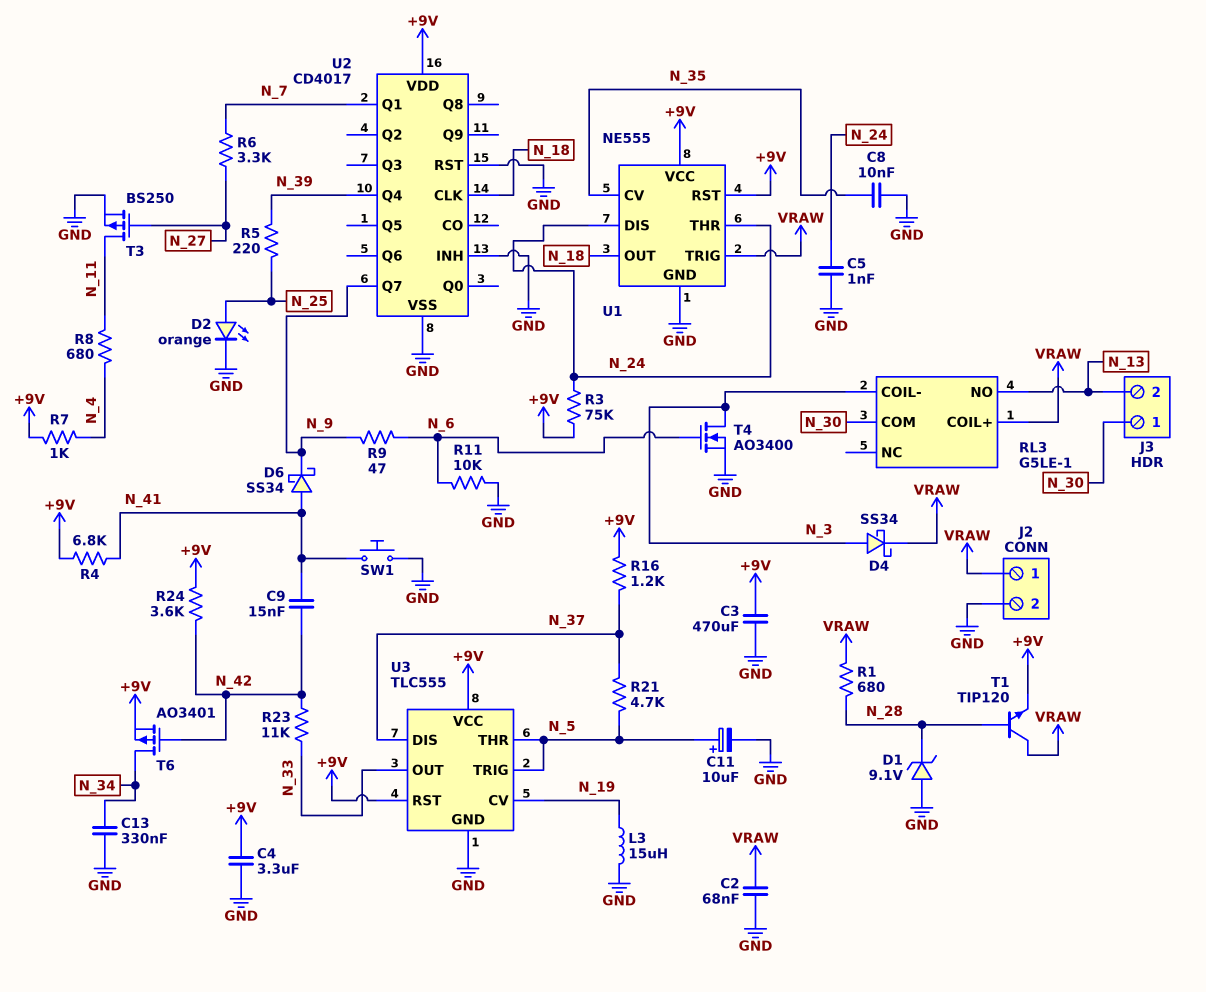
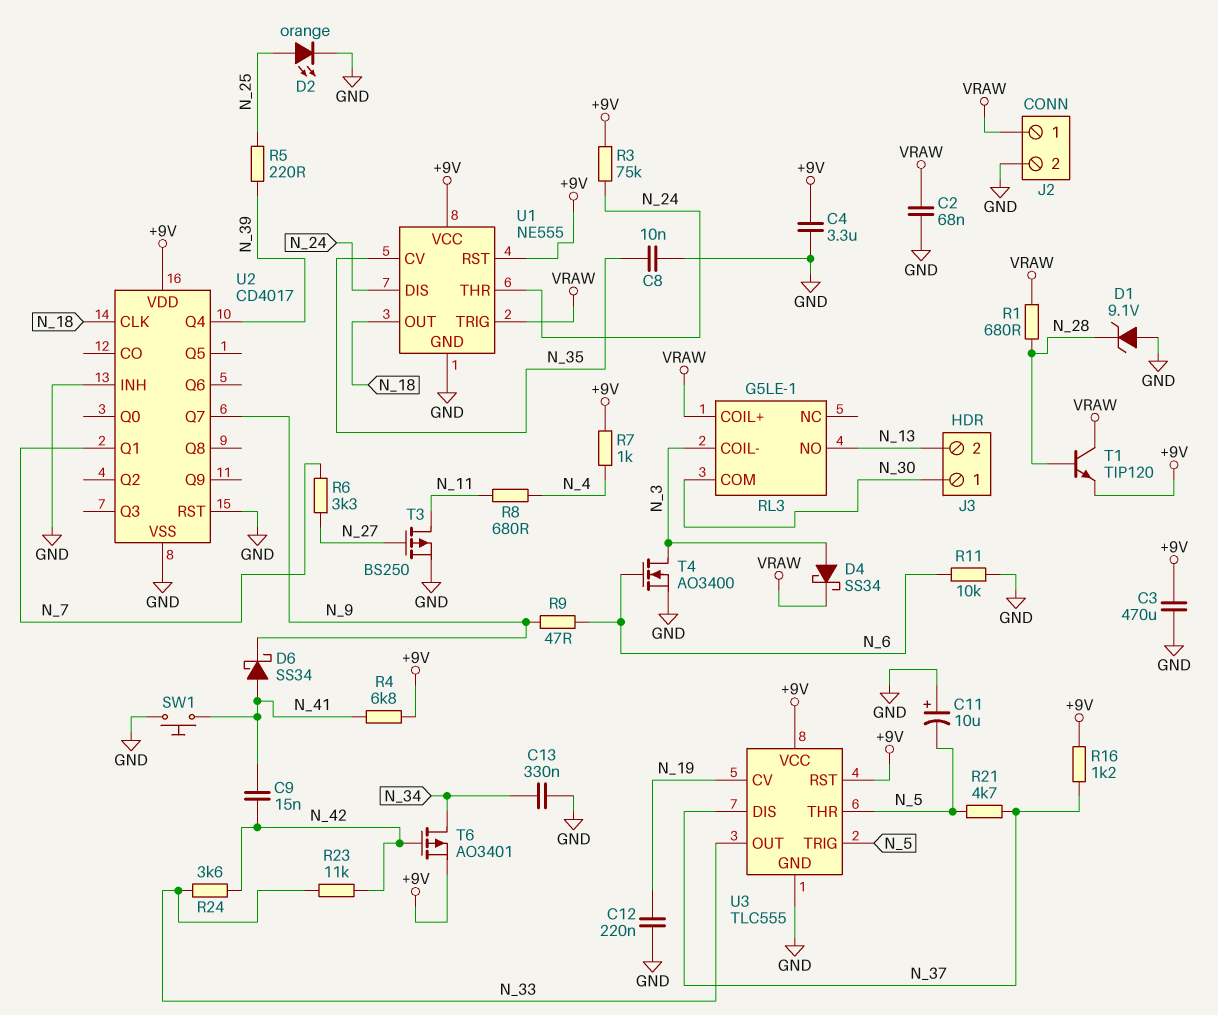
C5: 1nF (GND, N_24) -> none
C11: 10uF (plus N_5, minus GND) -> 10uF (plus GND, minus N_5)
C12: none -> 220nF (GND, N_19)
L3: 15uH (GND, N_19) -> none
R24: 3.6k (+9V, N_42) -> 3.6k (N_33, N_42)

